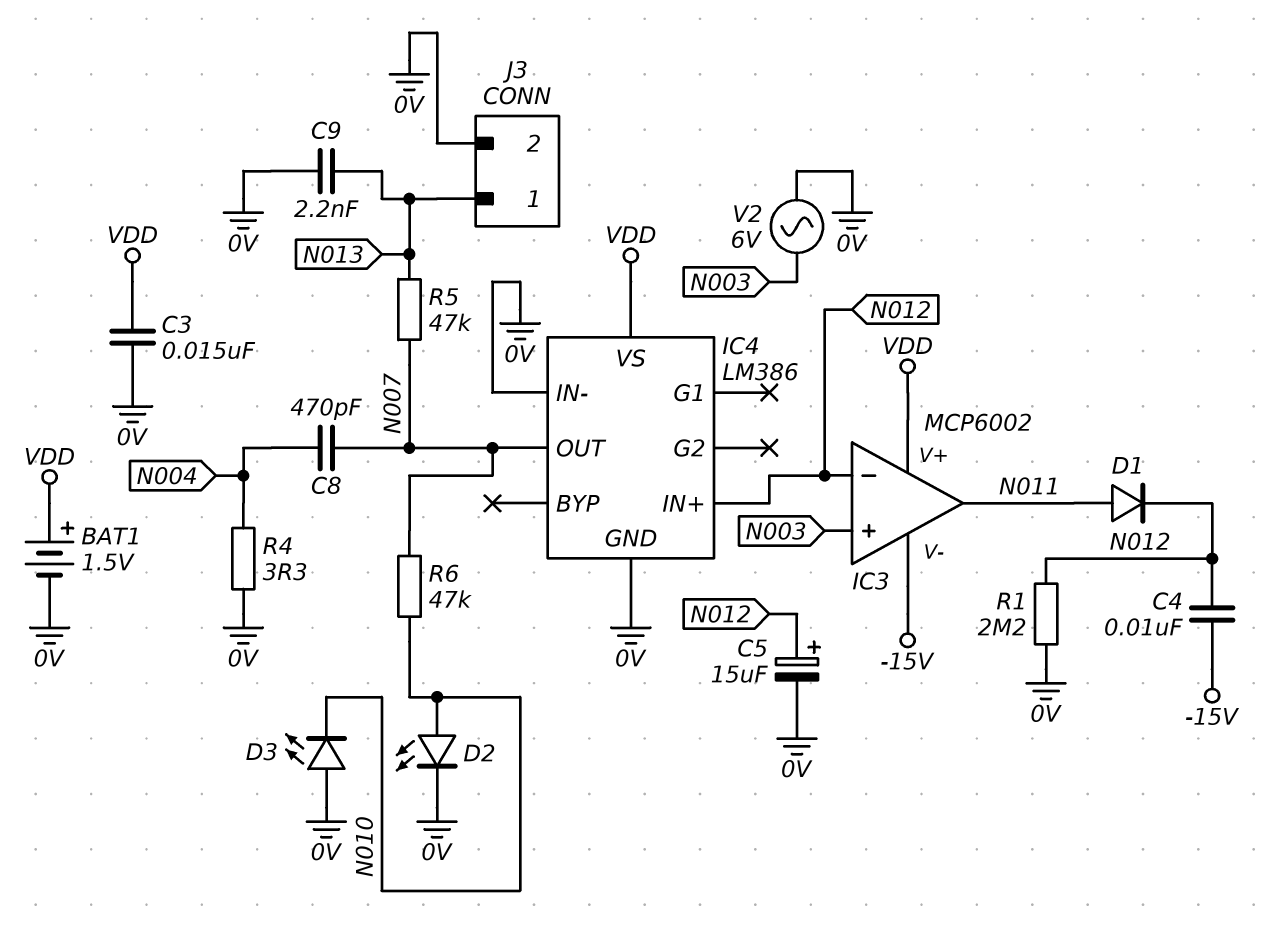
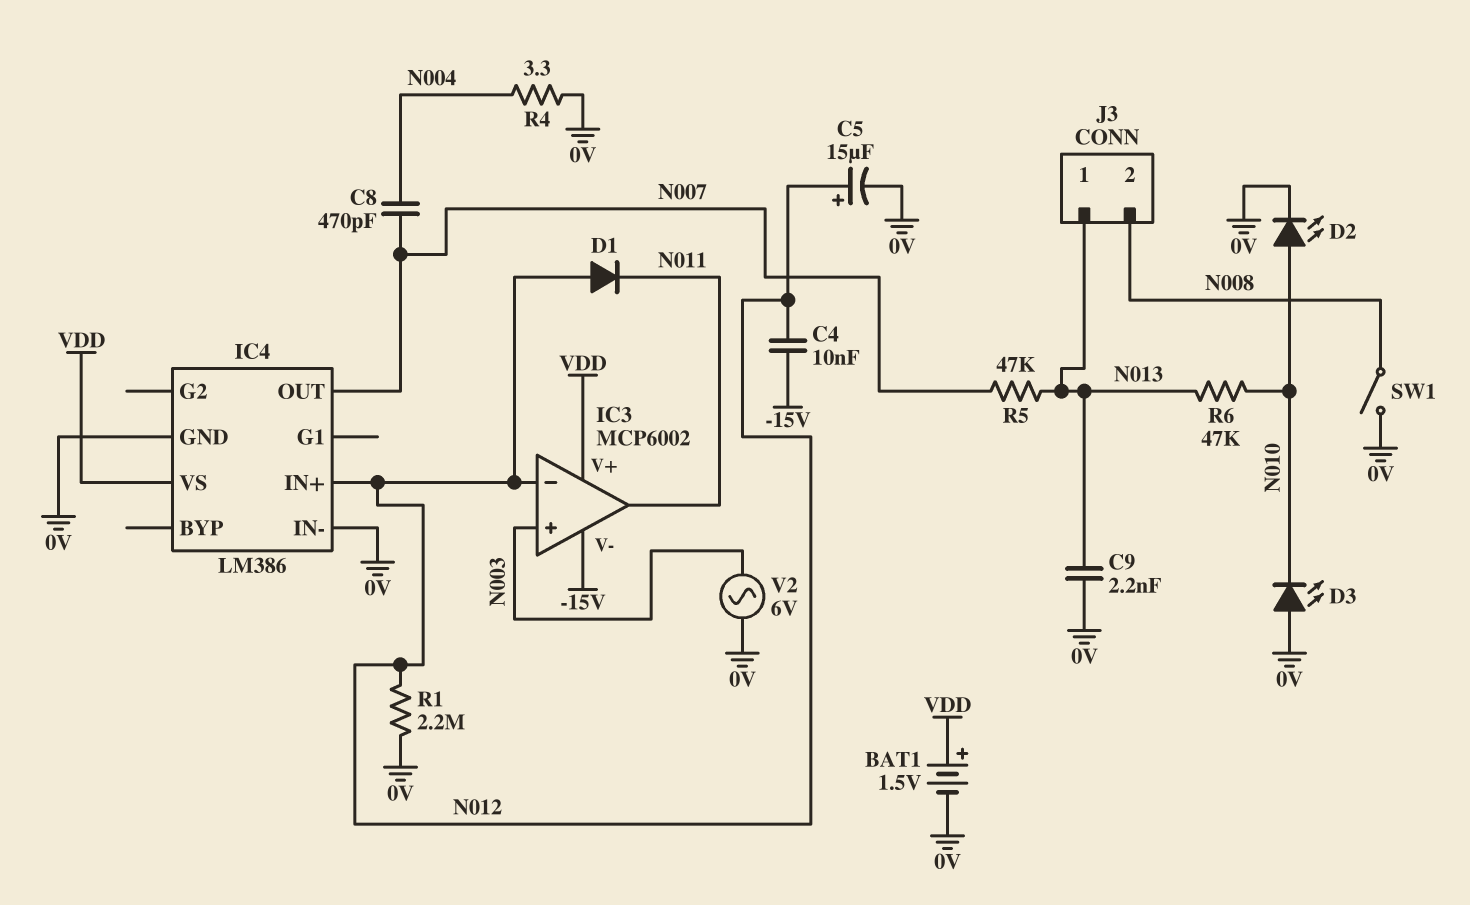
C3: 15nF (0V, VDD) -> none
D1: diode (A N011, K N012) -> diode (A N012, K N011)
J3 pin 2: 0V -> N008
R6: 47k (N007, N010) -> 47k (N010, N013)
SW1: none -> switch (0V, N008)

